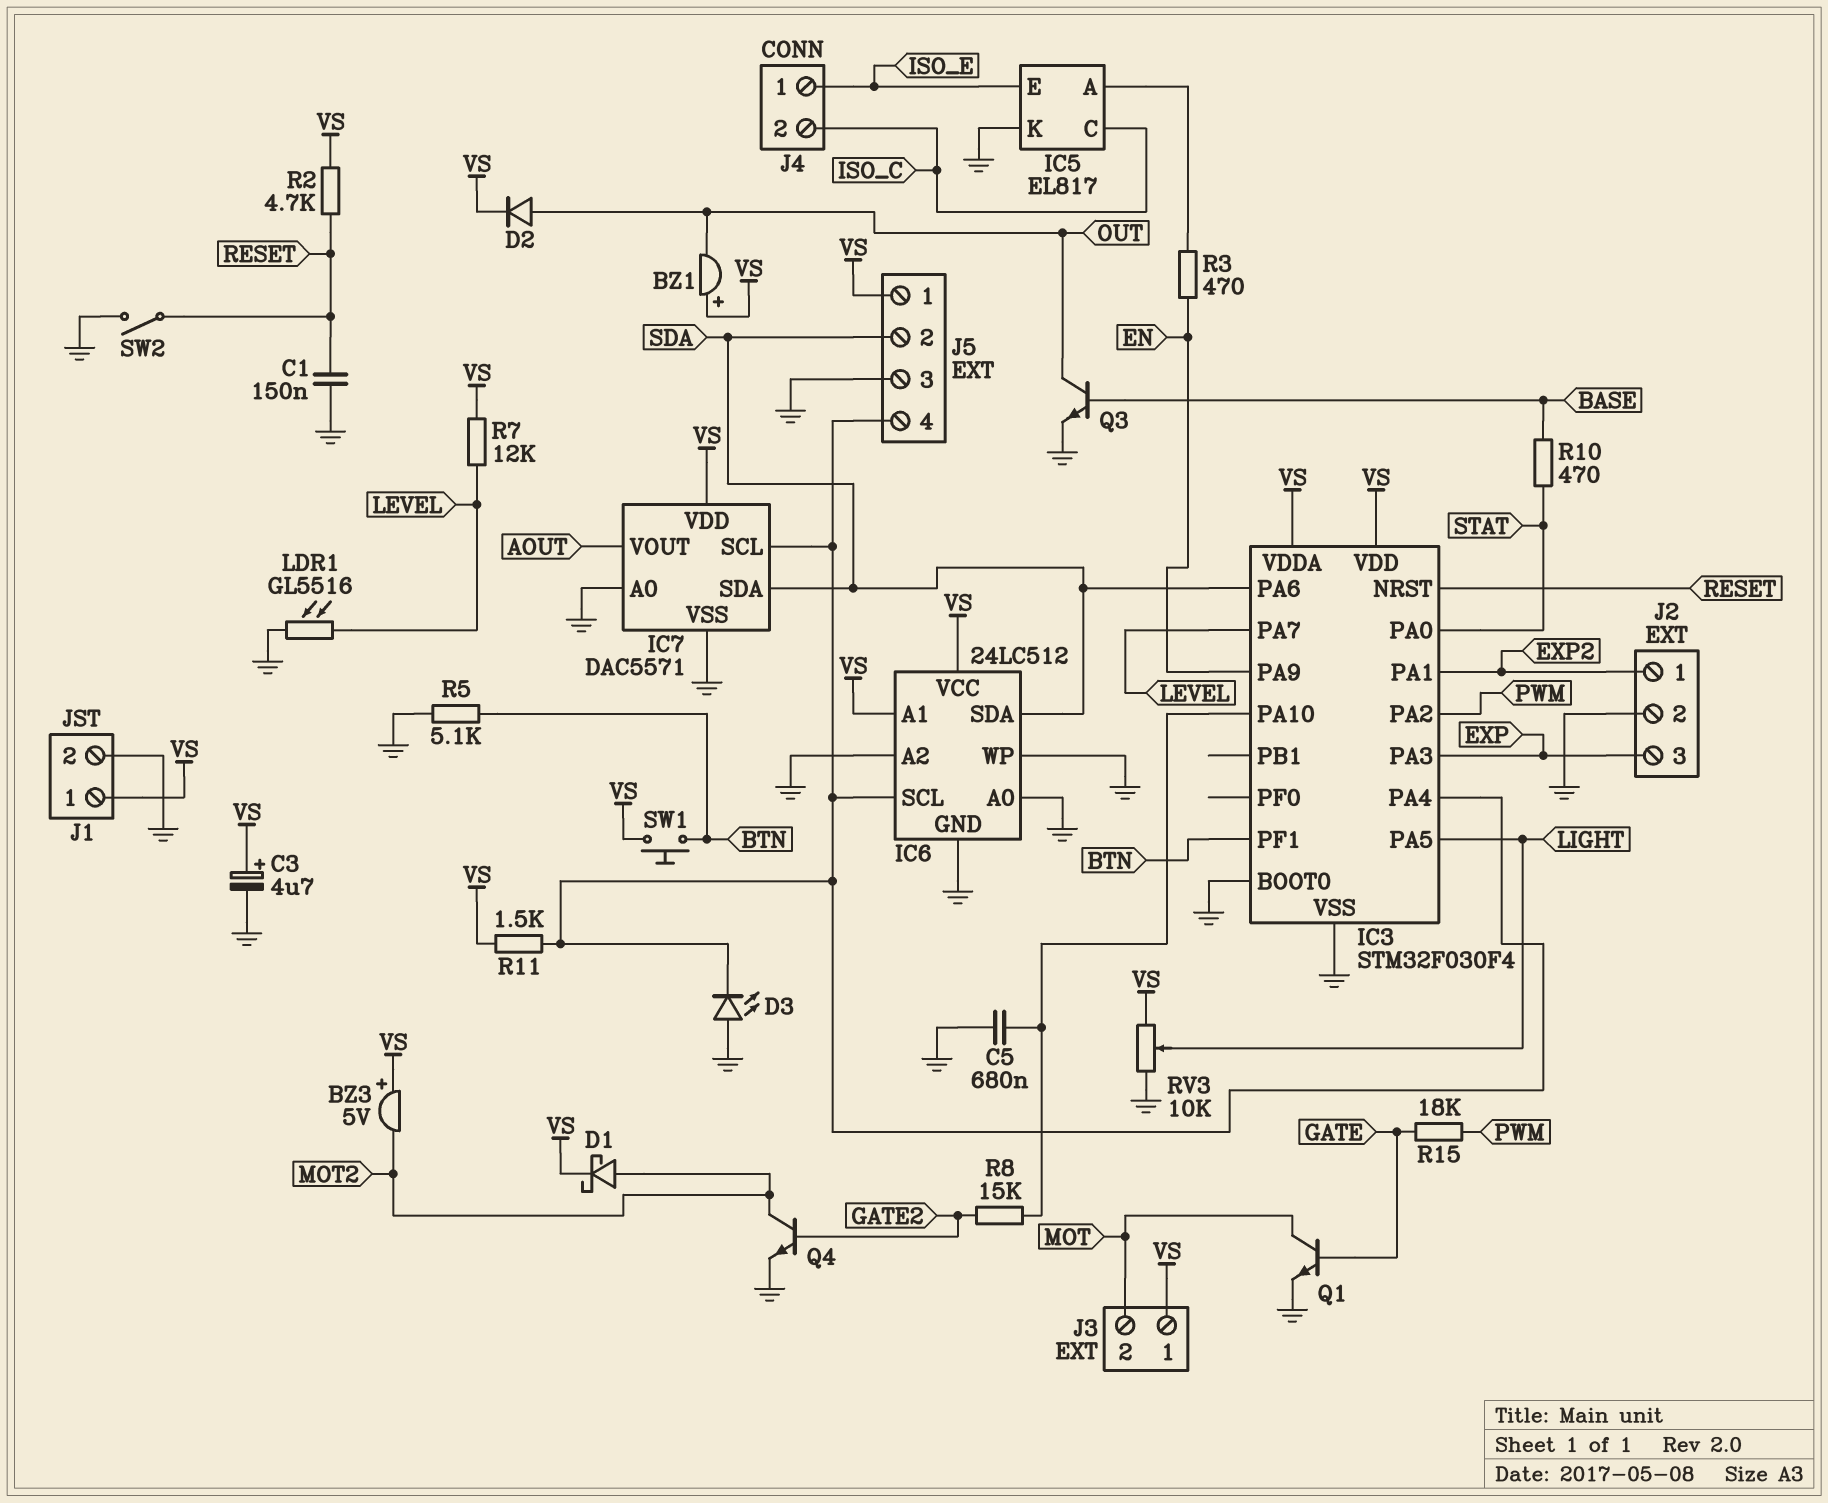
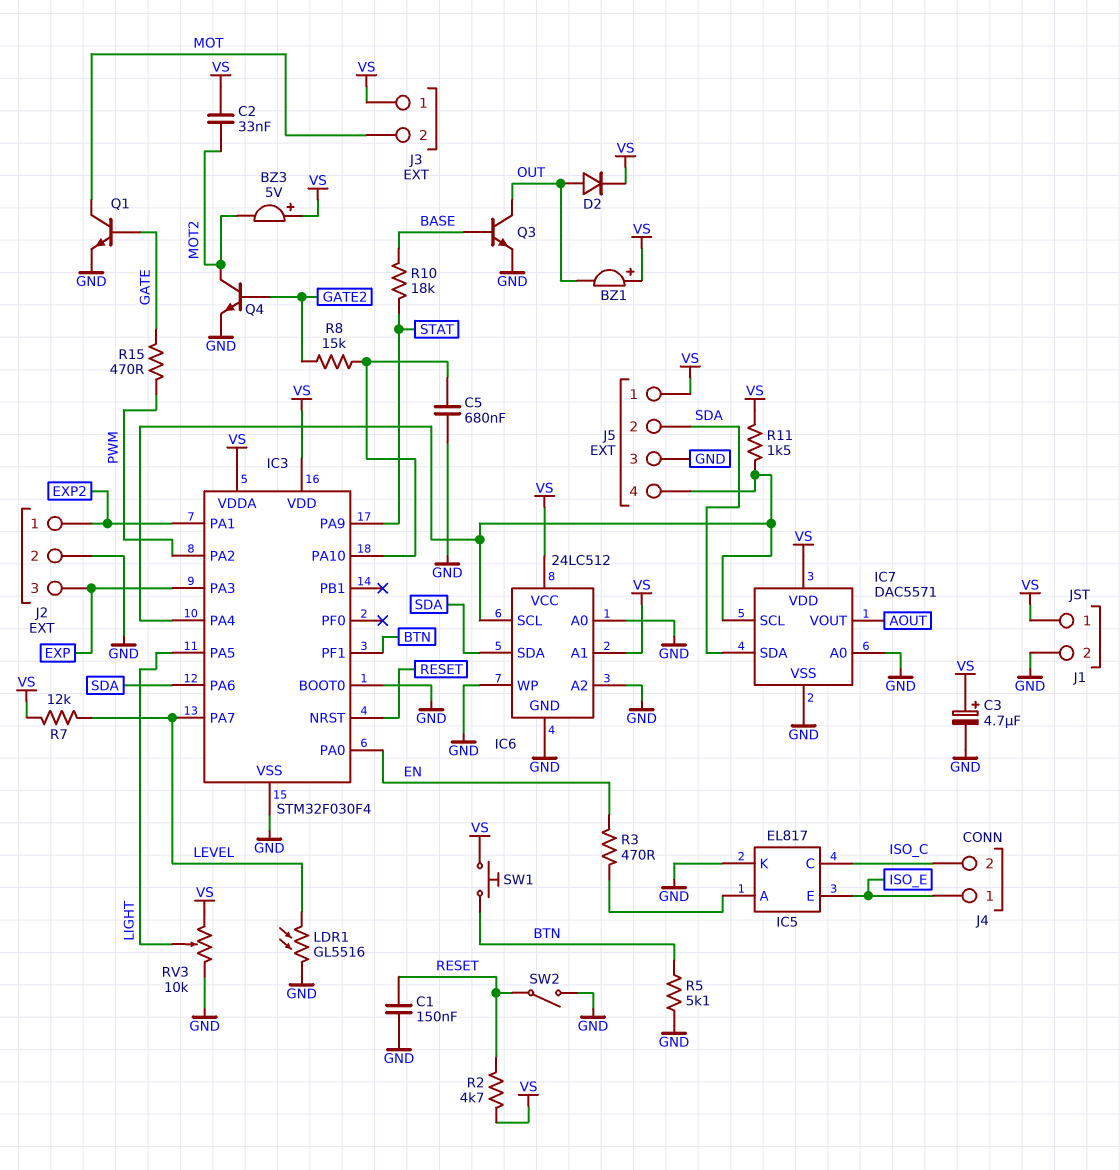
C2: none -> 33nF (MOT2, VS)
D1: schottky (A MOT2, K VS) -> none
D3: LED (A GND, K IC3/PA4) -> none
IC3 pin PA0: STAT -> EN
IC3 pin PA9: EN -> STAT
R10: 470 (BASE, STAT) -> 18k (BASE, STAT)
R15: 18k (GATE, PWM) -> 470 (GATE, PWM)

